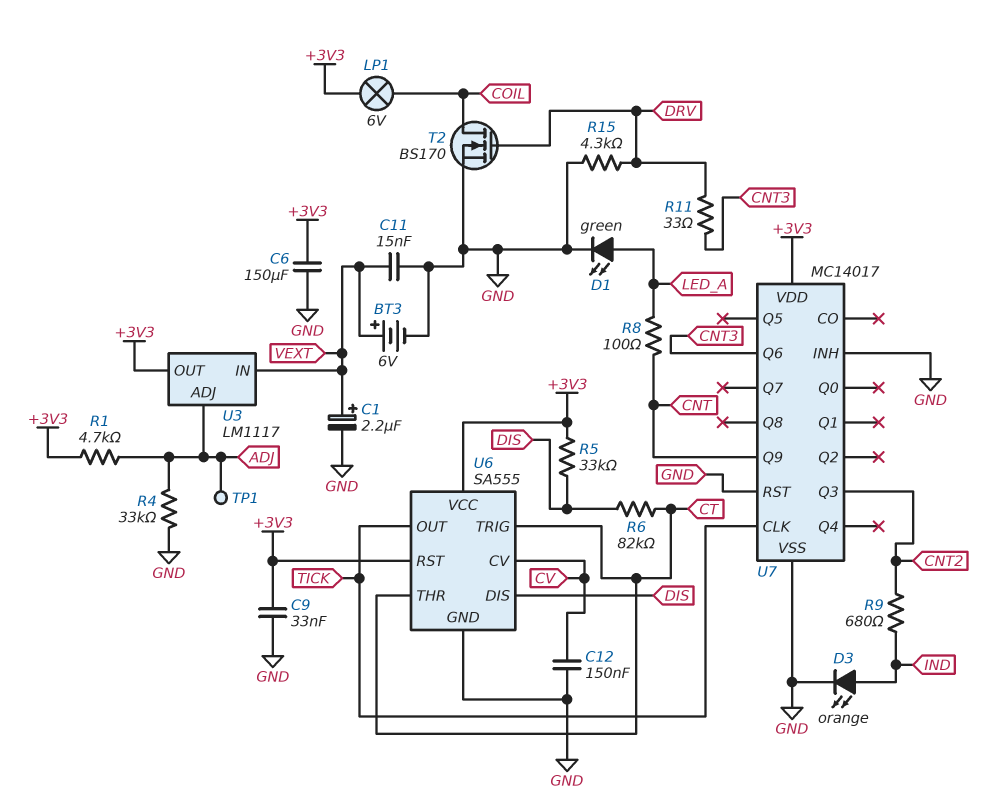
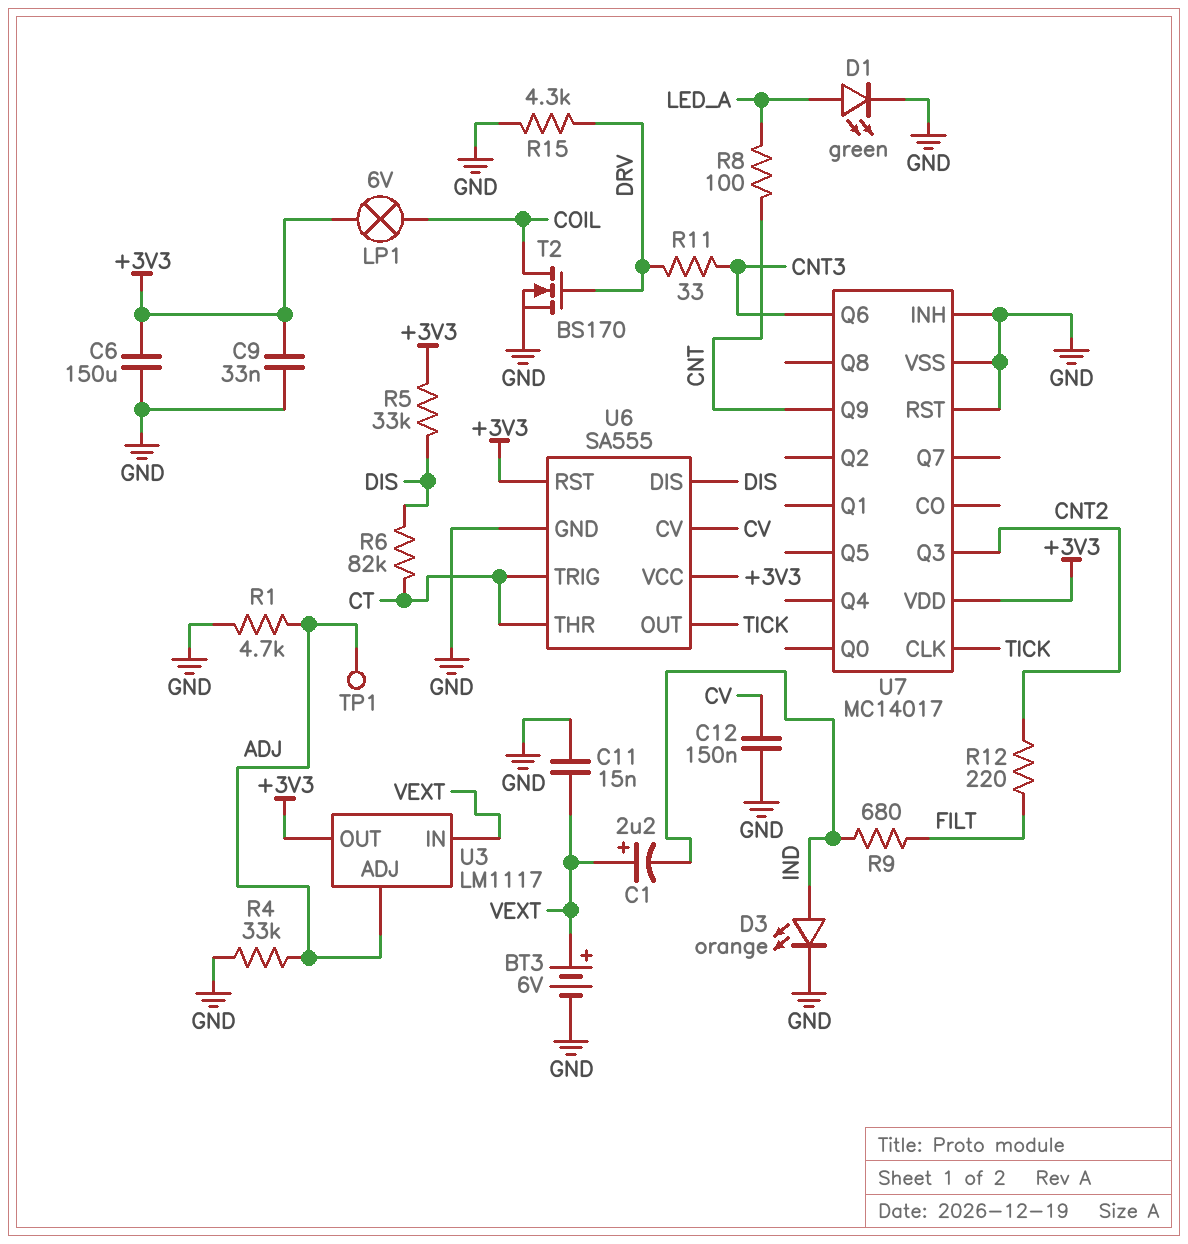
C1: 2.2uF (plus VEXT, minus GND) -> 2.2uF (plus VEXT, minus IND)
R1: 4.7k (+3V3, ADJ) -> 4.7k (ADJ, GND)
R9: 680 (CNT2, IND) -> 680 (FILT, IND)
R12: none -> 220 (CNT2, FILT)

